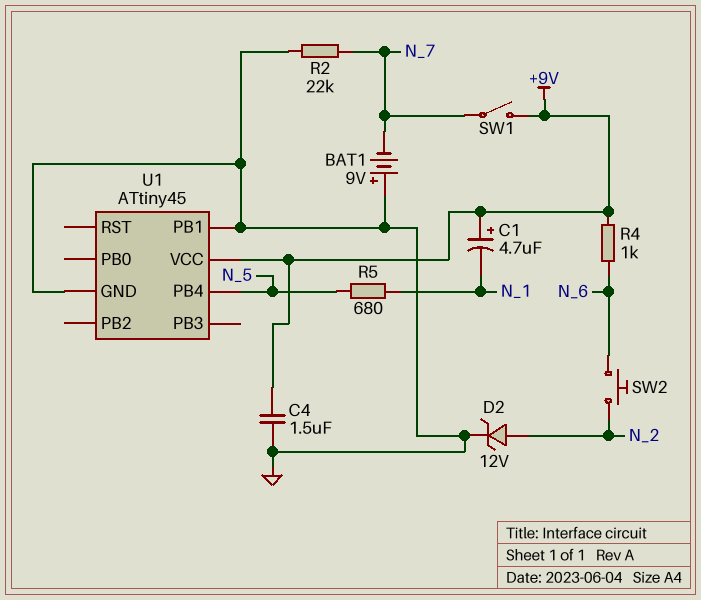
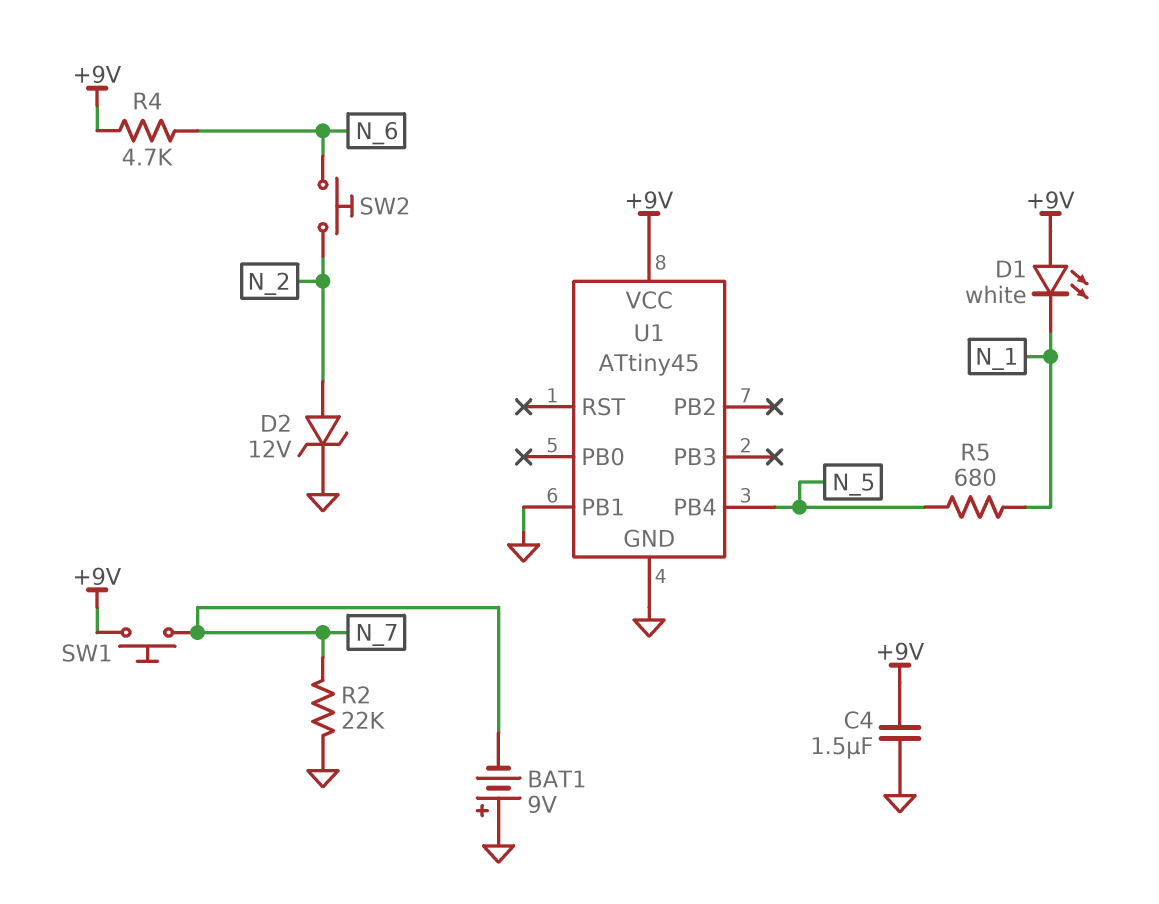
C1: 4.7uF (plus +9V, minus N_1) -> none
D1: none -> LED white (A +9V, K N_1)
R4: 1k (+9V, N_6) -> 4.7k (+9V, N_6)
SW1: switch (+9V, N_7) -> button (+9V, N_7)

